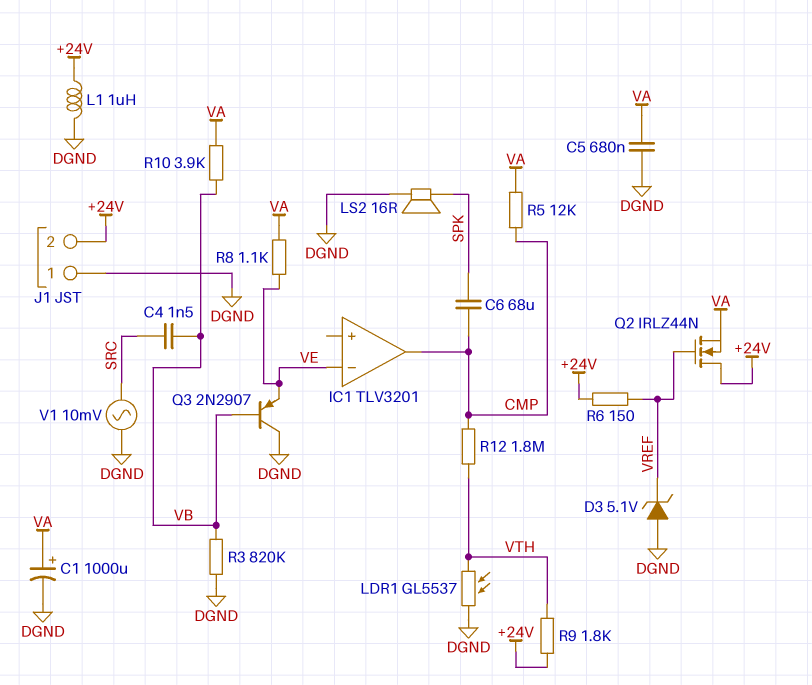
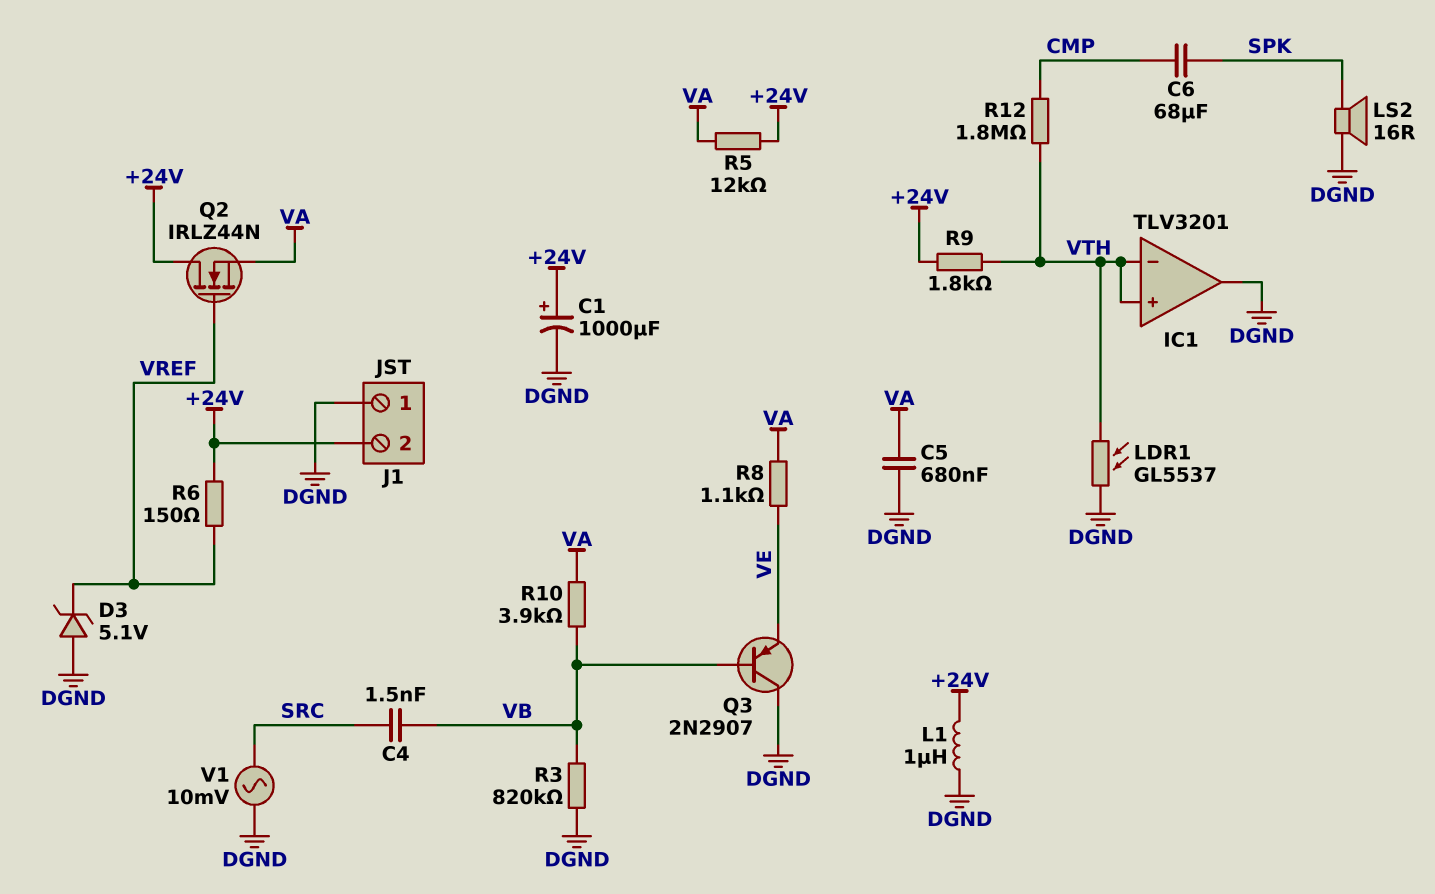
C1: 1000uF (plus VA, minus DGND) -> 1000uF (plus +24V, minus DGND)
IC1 pin in+: none -> VTH
IC1 pin in-: VE -> VTH
IC1 pin out: CMP -> DGND
R5: 12k (CMP, VA) -> 12k (+24V, VA)

